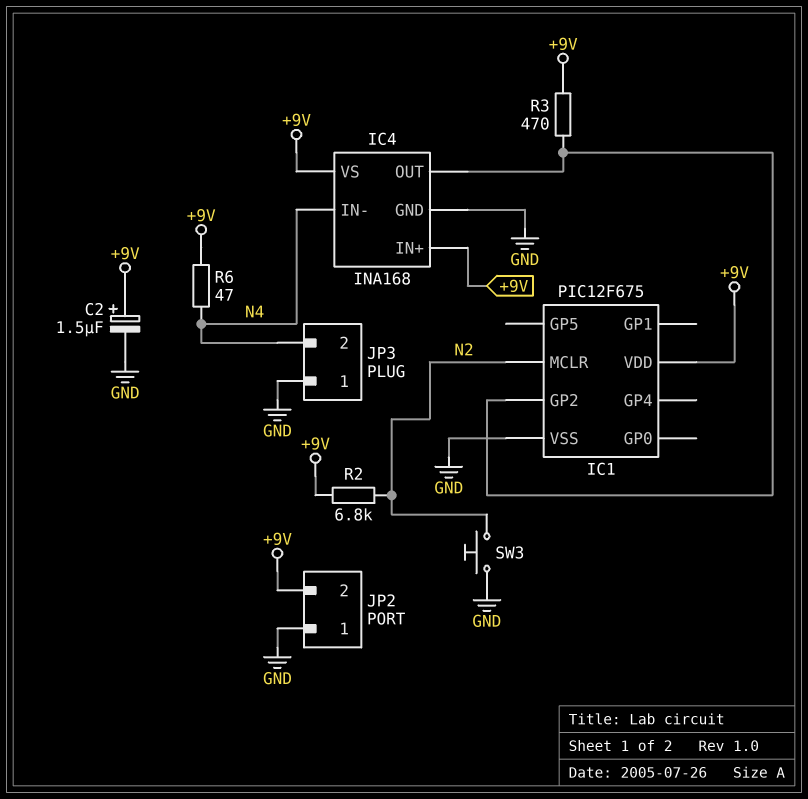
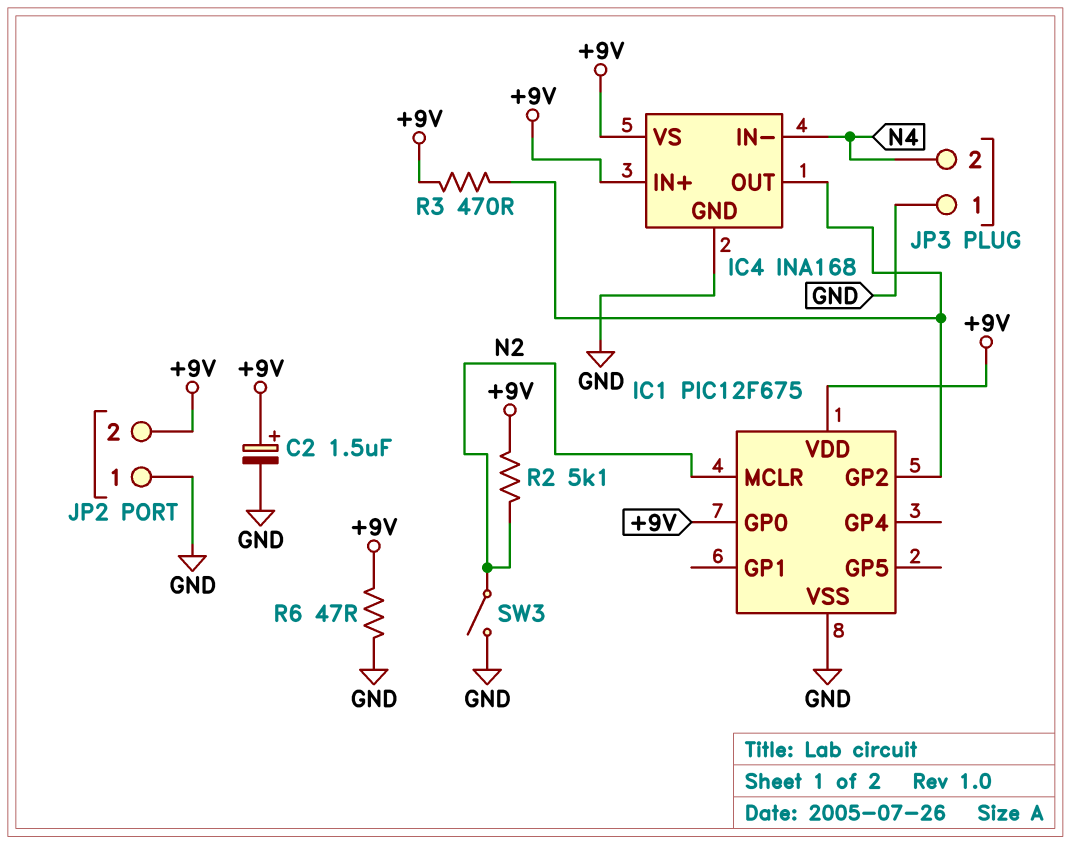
IC1 pin GP0: none -> +9V
R2: 6.8k (+9V, N2) -> 5.1k (+9V, N2)
R6: 47 (+9V, N4) -> 47 (+9V, GND)
SW3: button (GND, N2) -> switch (GND, N2)

